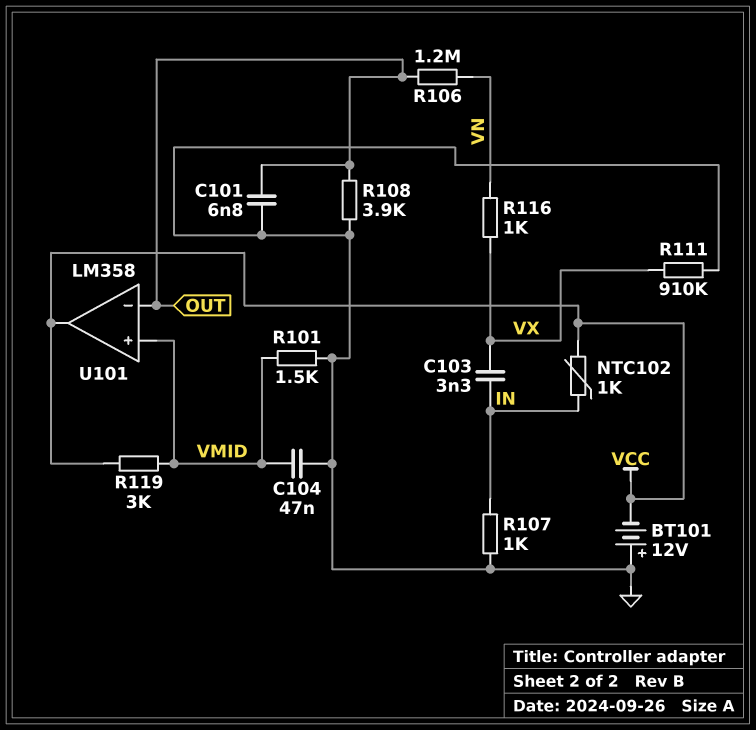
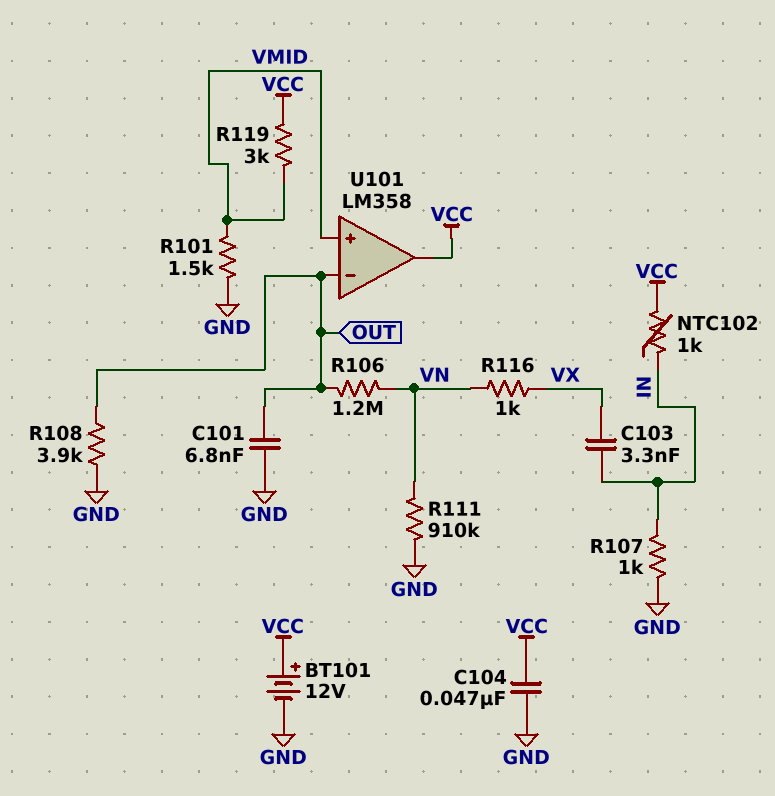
BT101: 12V (plus GND, minus VCC) -> 12V (plus VCC, minus GND)
C104: 47nF (GND, VMID) -> 47nF (GND, VCC)
R111: 910k (GND, VX) -> 910k (GND, VN)

